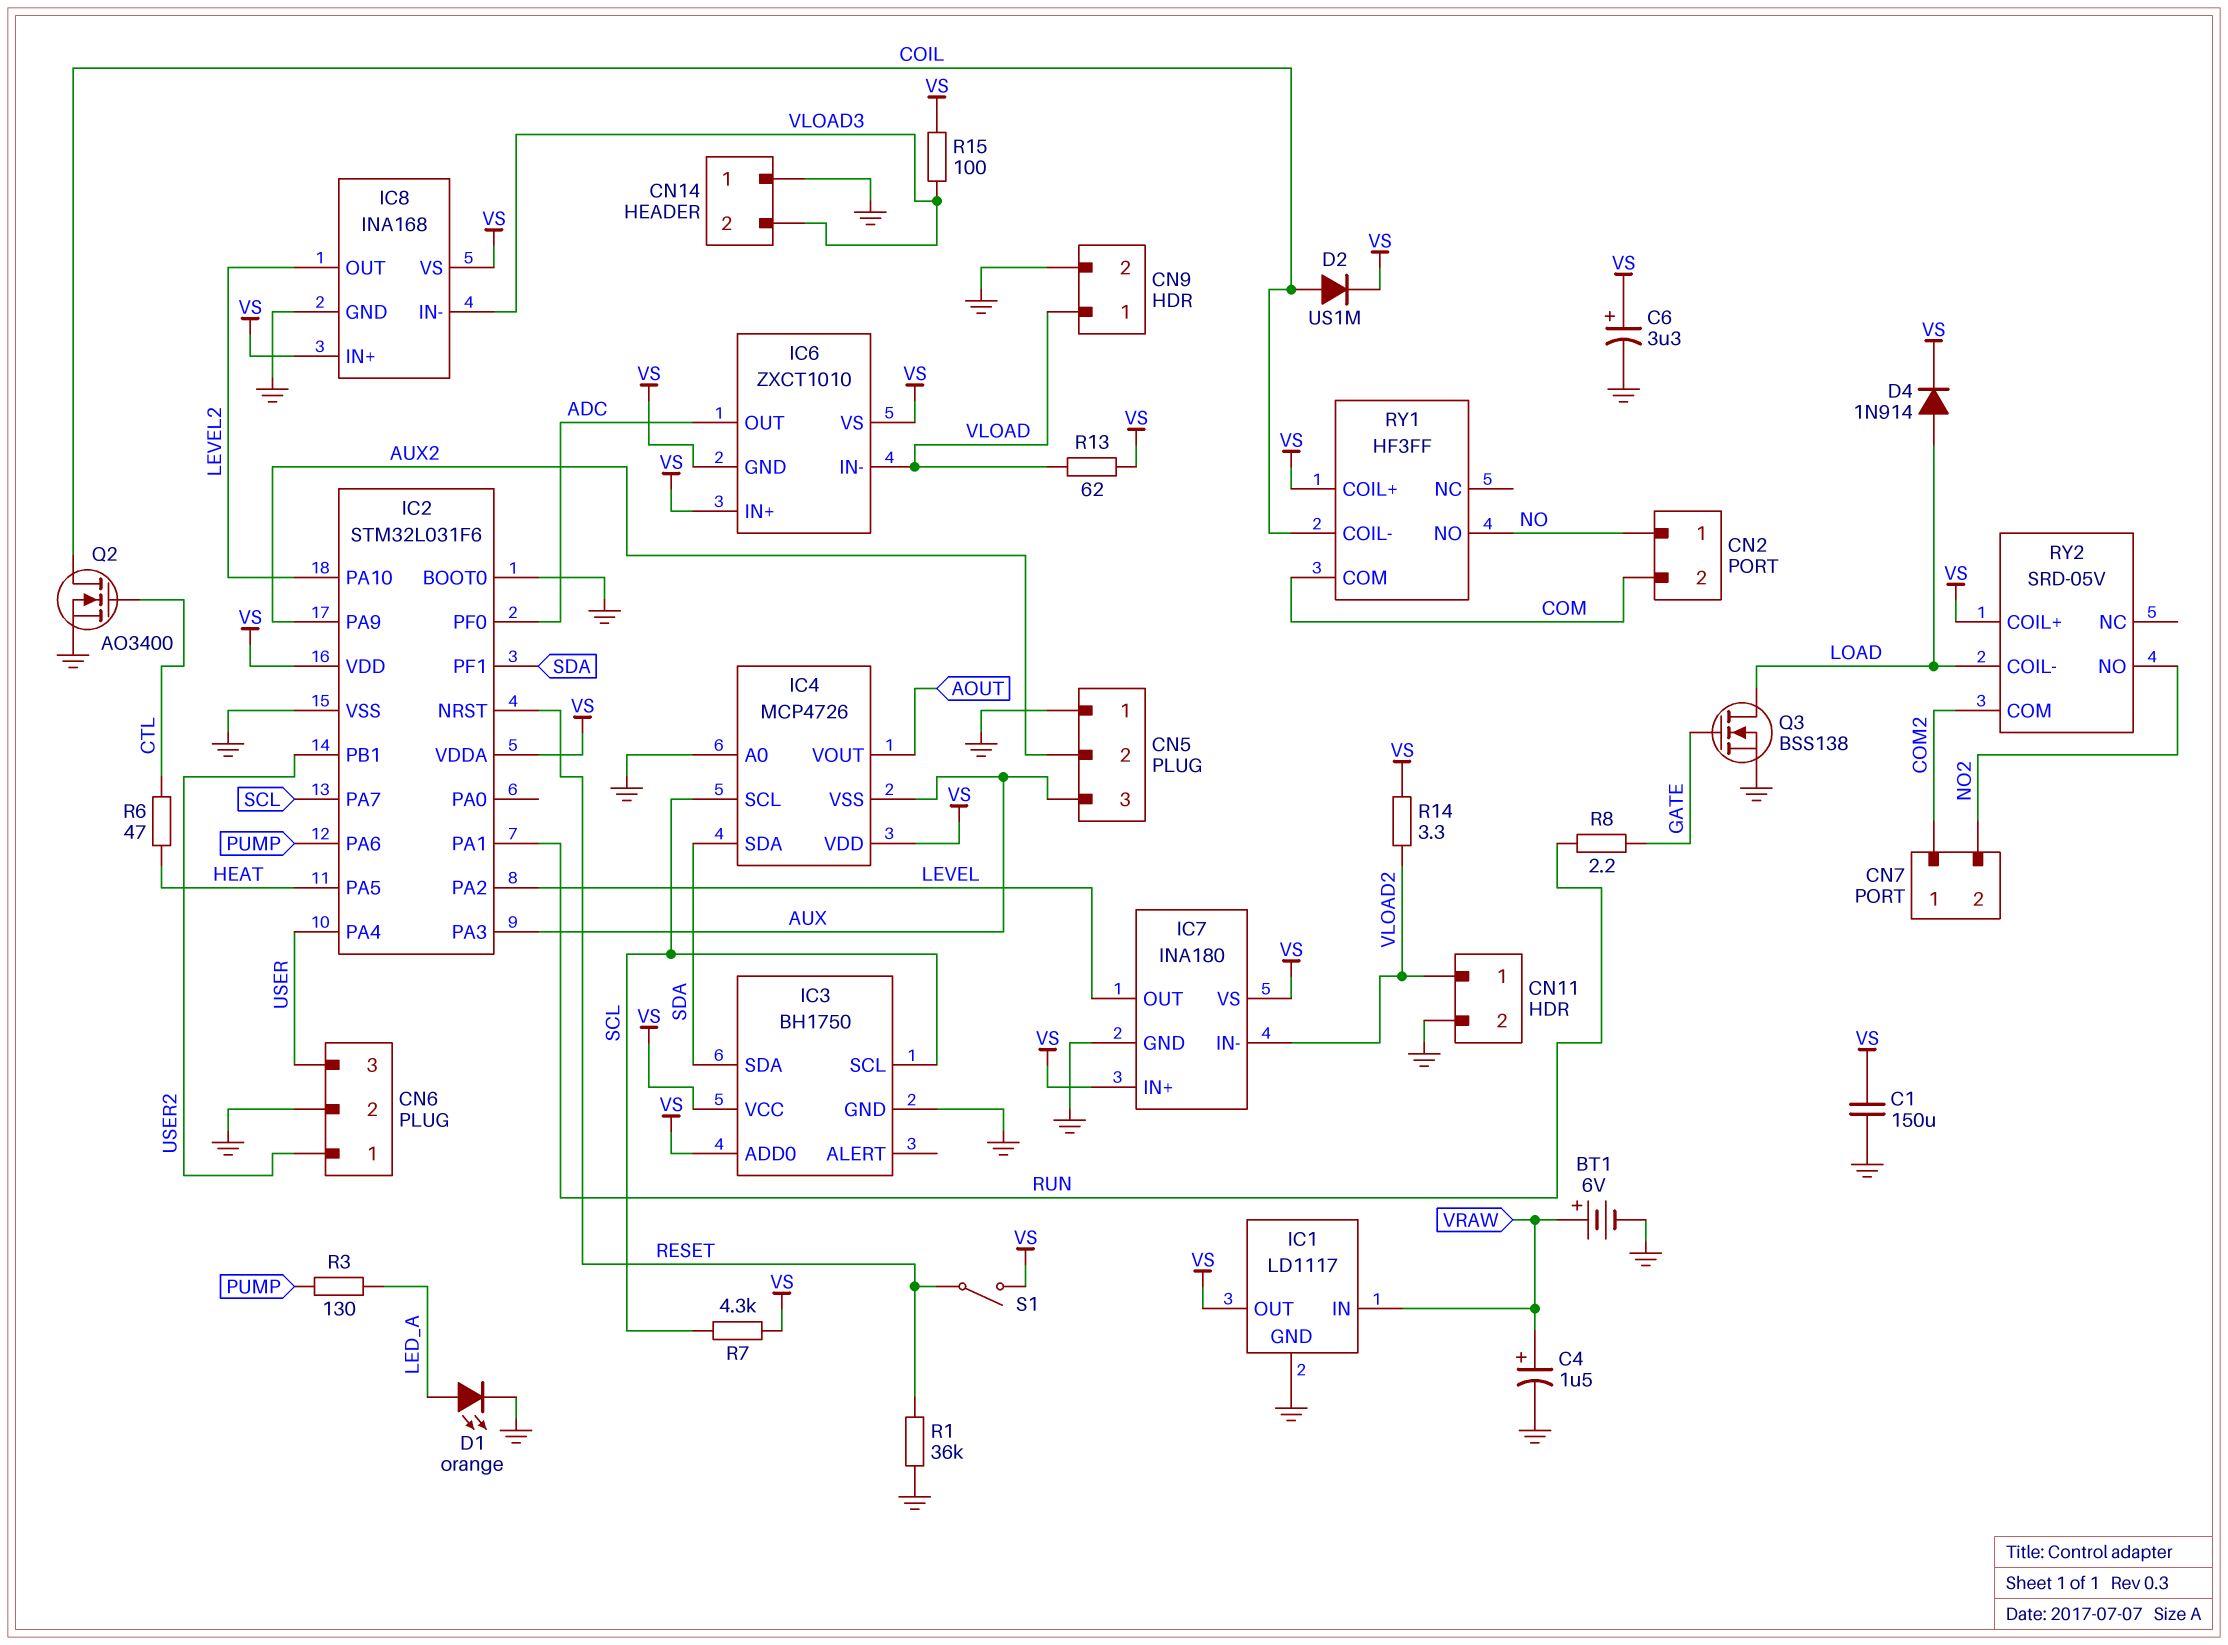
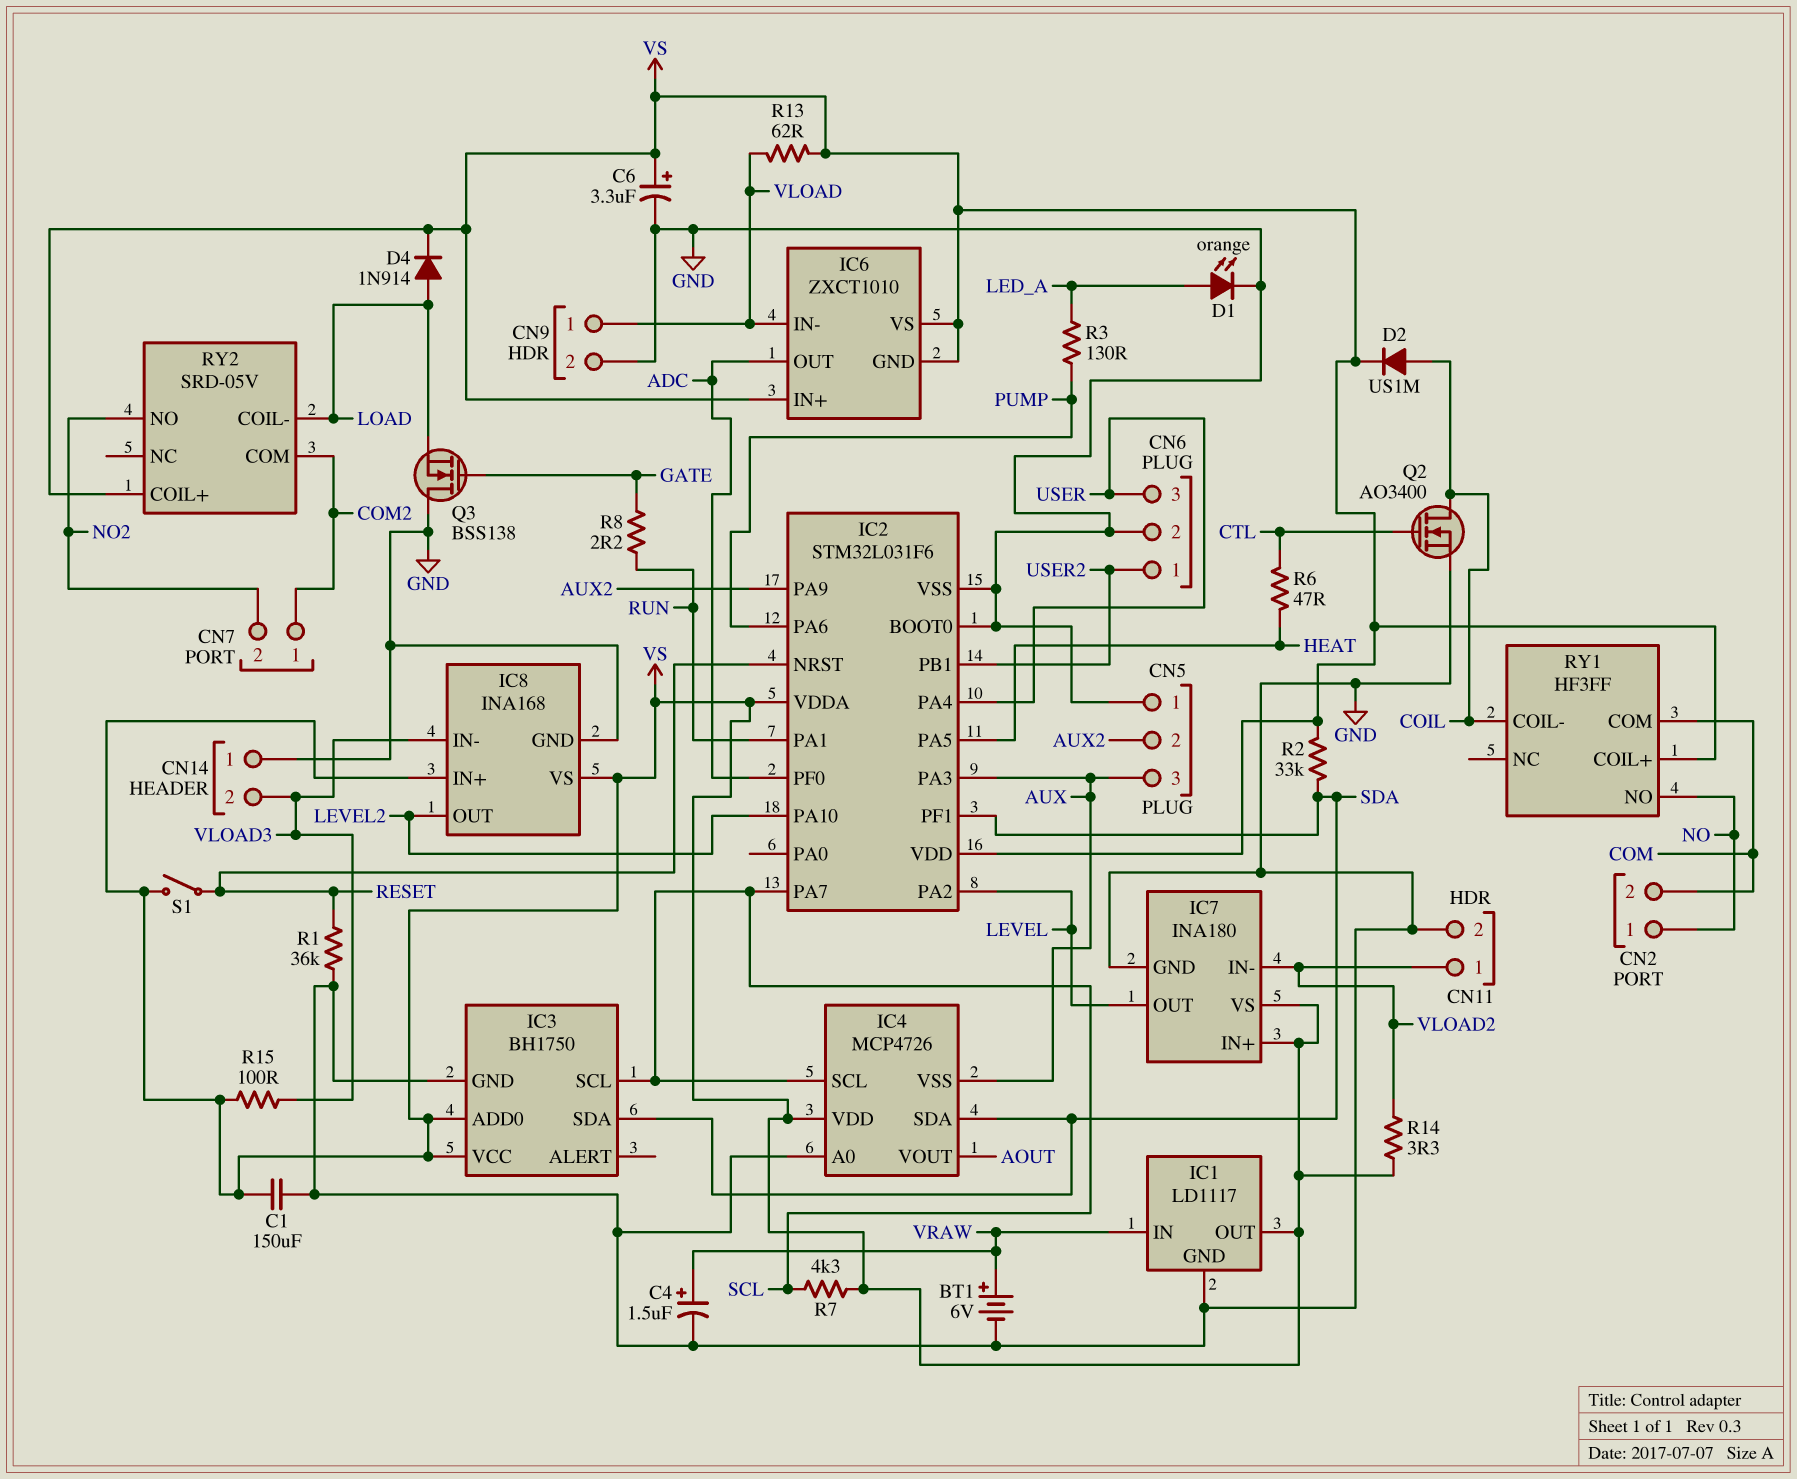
Q3: NMOS BSS138 (G GATE, D LOAD, S GND) -> NMOS BSS138 (G GATE, D GND, S LOAD)
R2: none -> 33k (SDA, VS)

